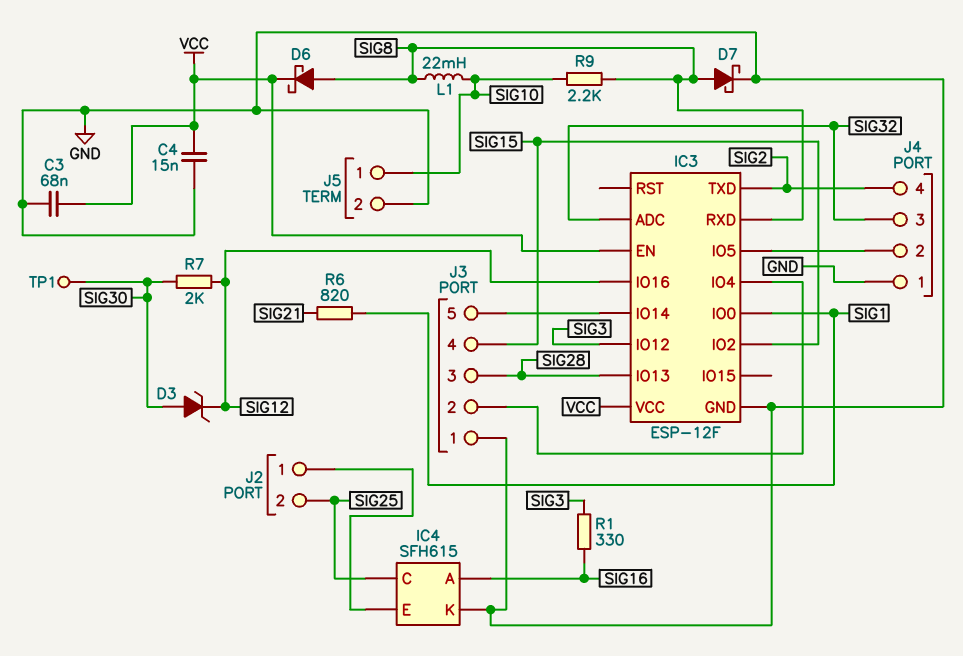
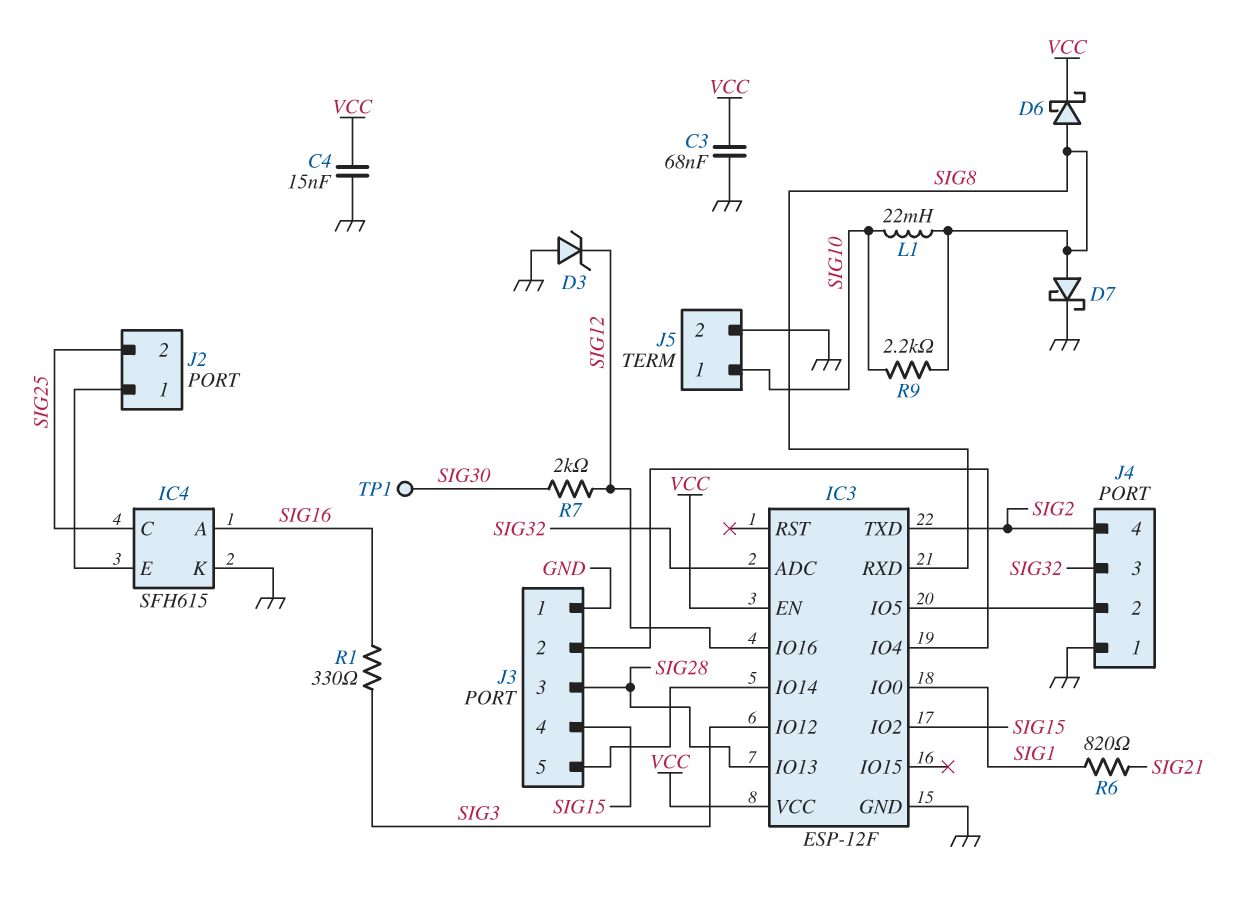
D3: zener (A SIG30, K SIG12) -> zener (A GND, K SIG12)

